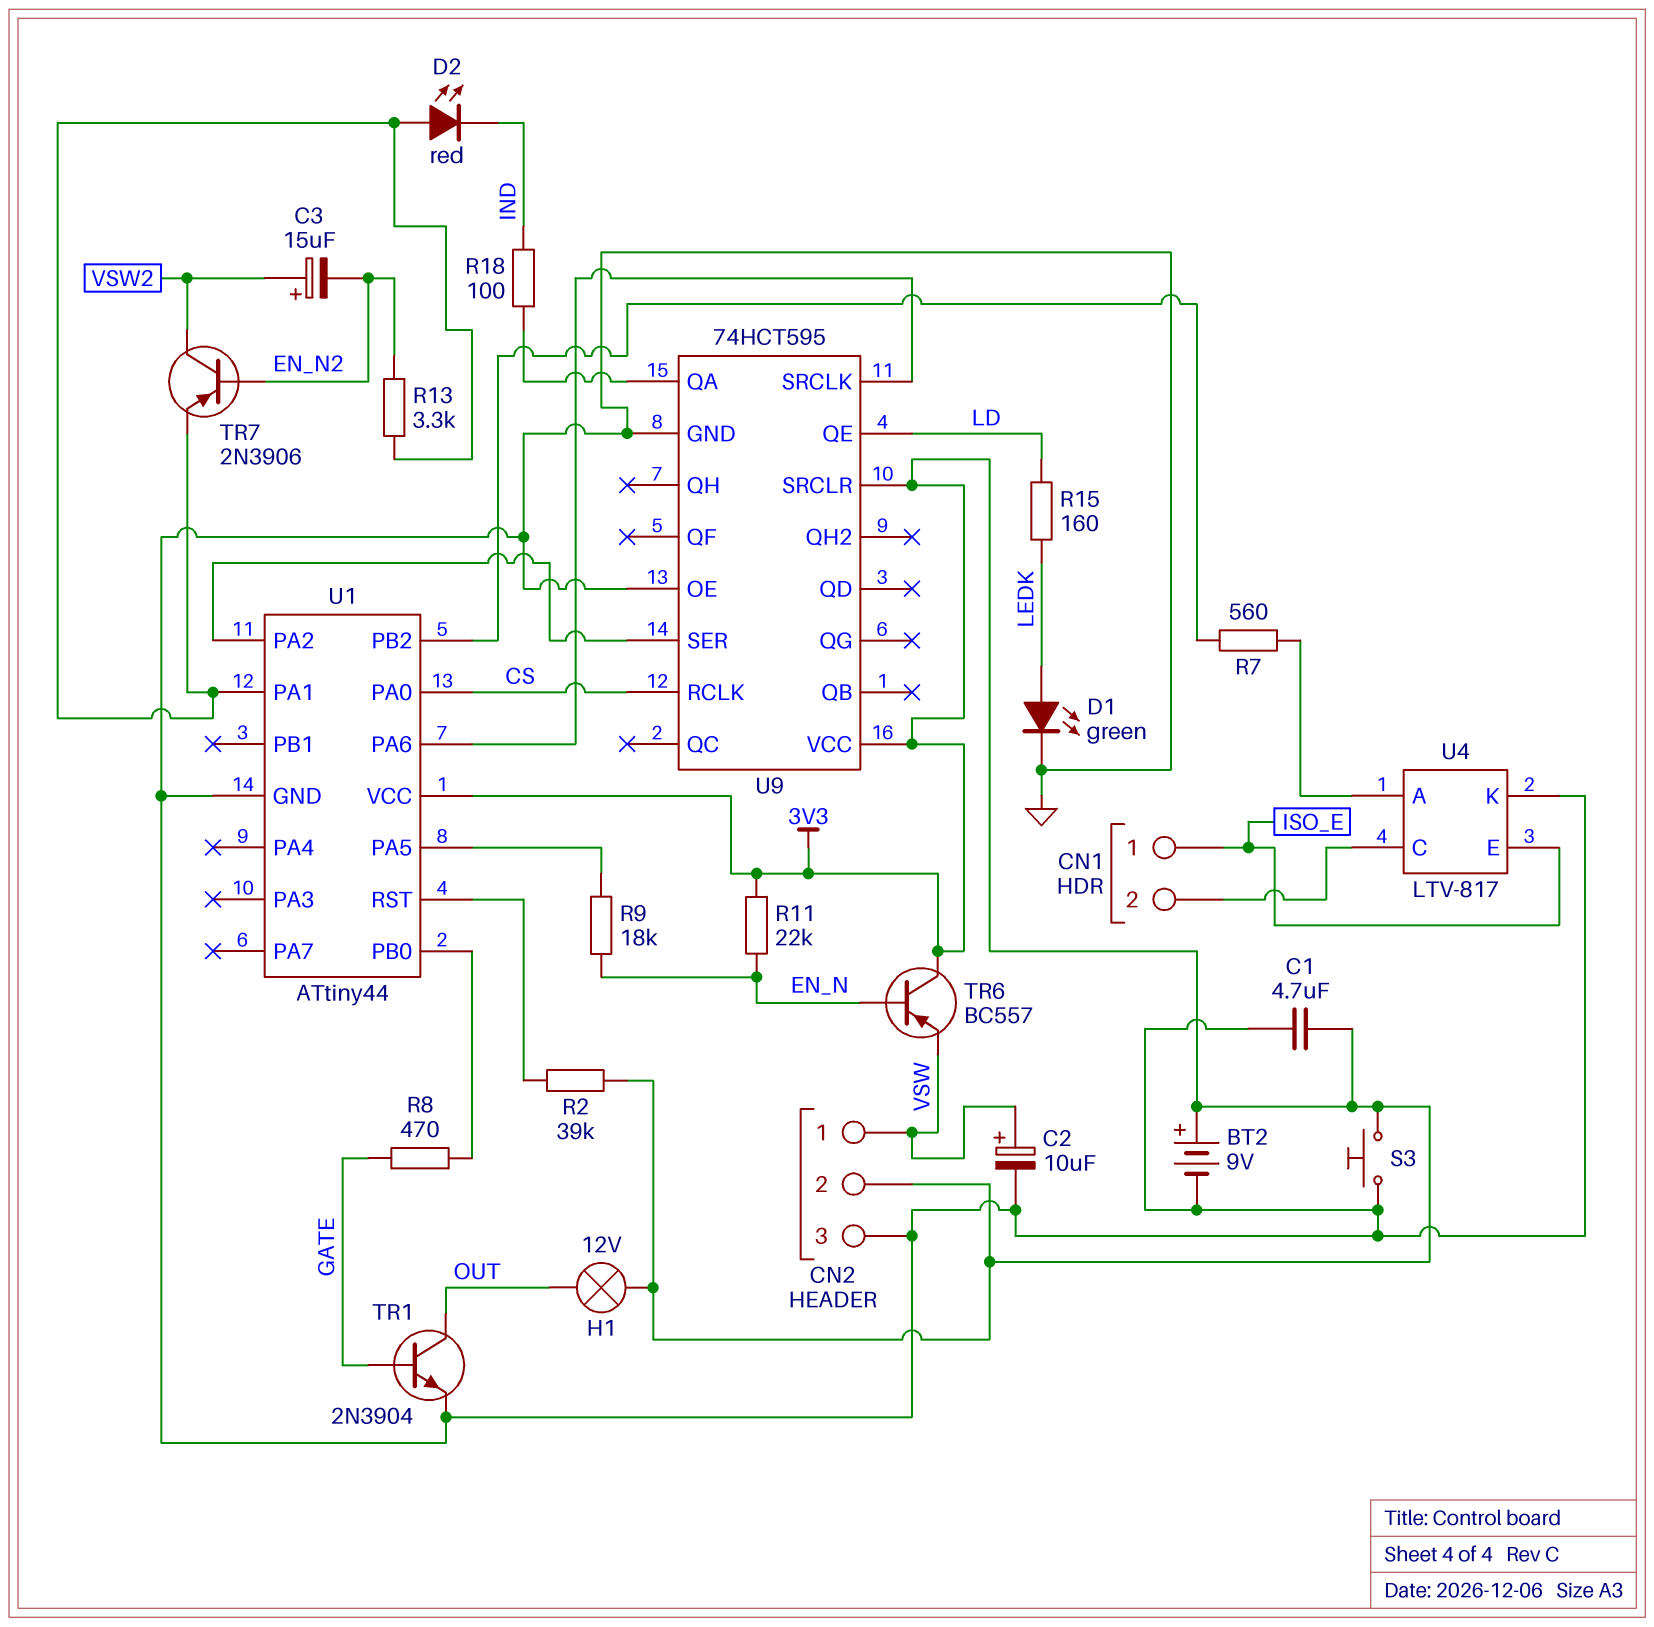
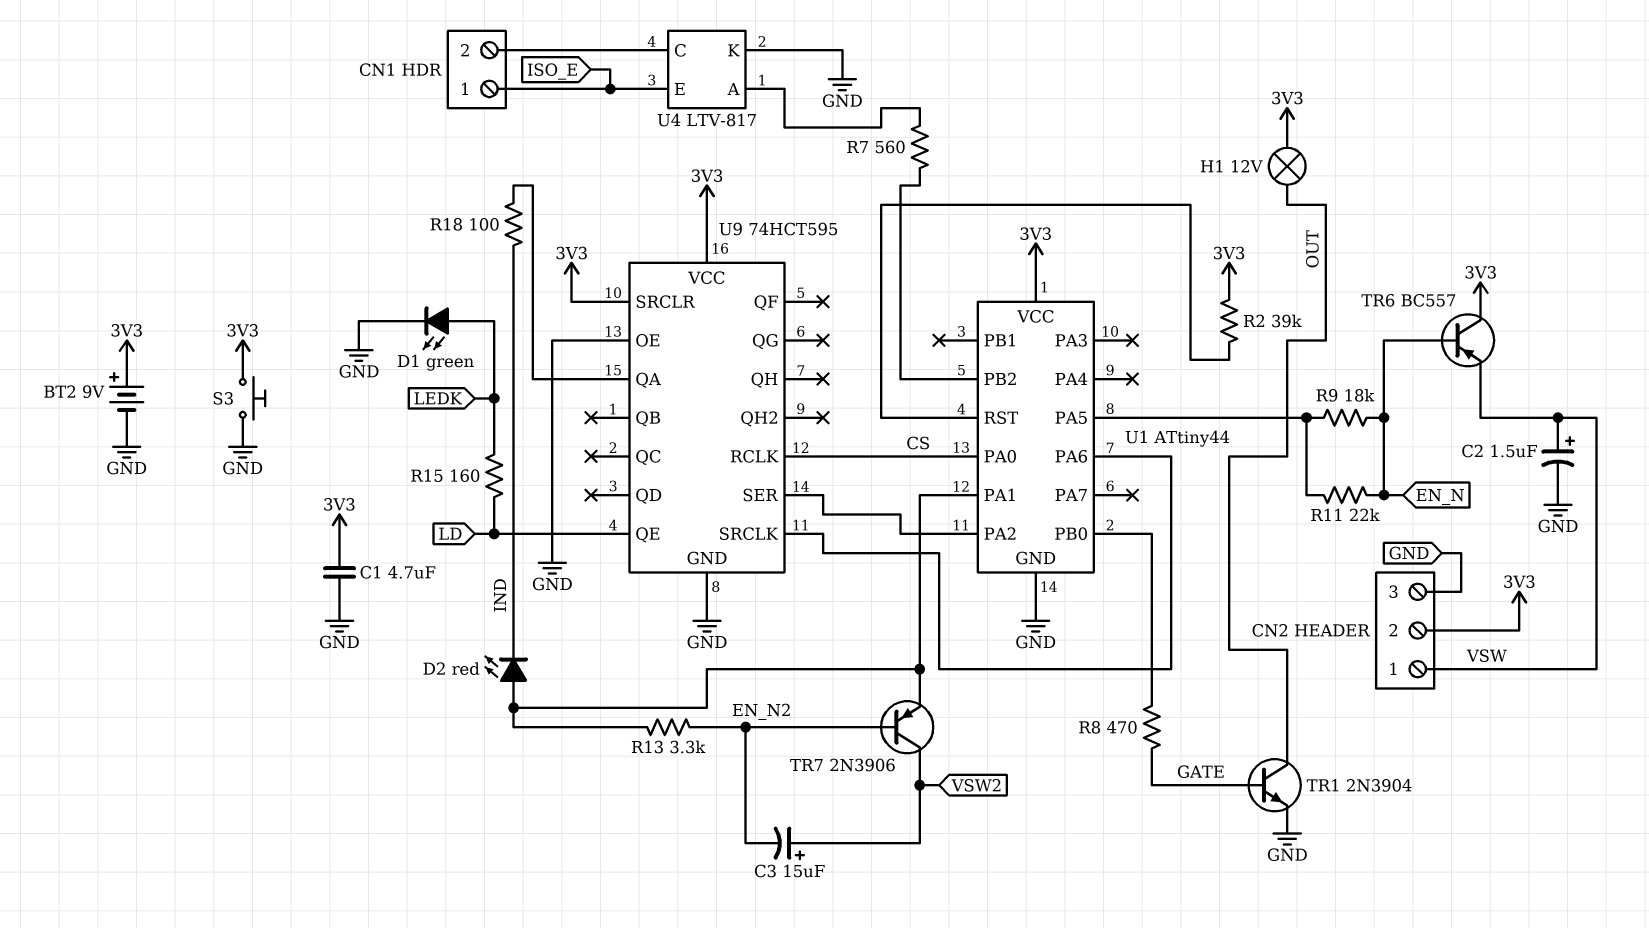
C2: 10uF (plus VSW, minus GND) -> 1.5uF (plus VSW, minus GND)
R11: 22k (3V3, EN_N) -> 22k (EN_N, U1/PA5)

